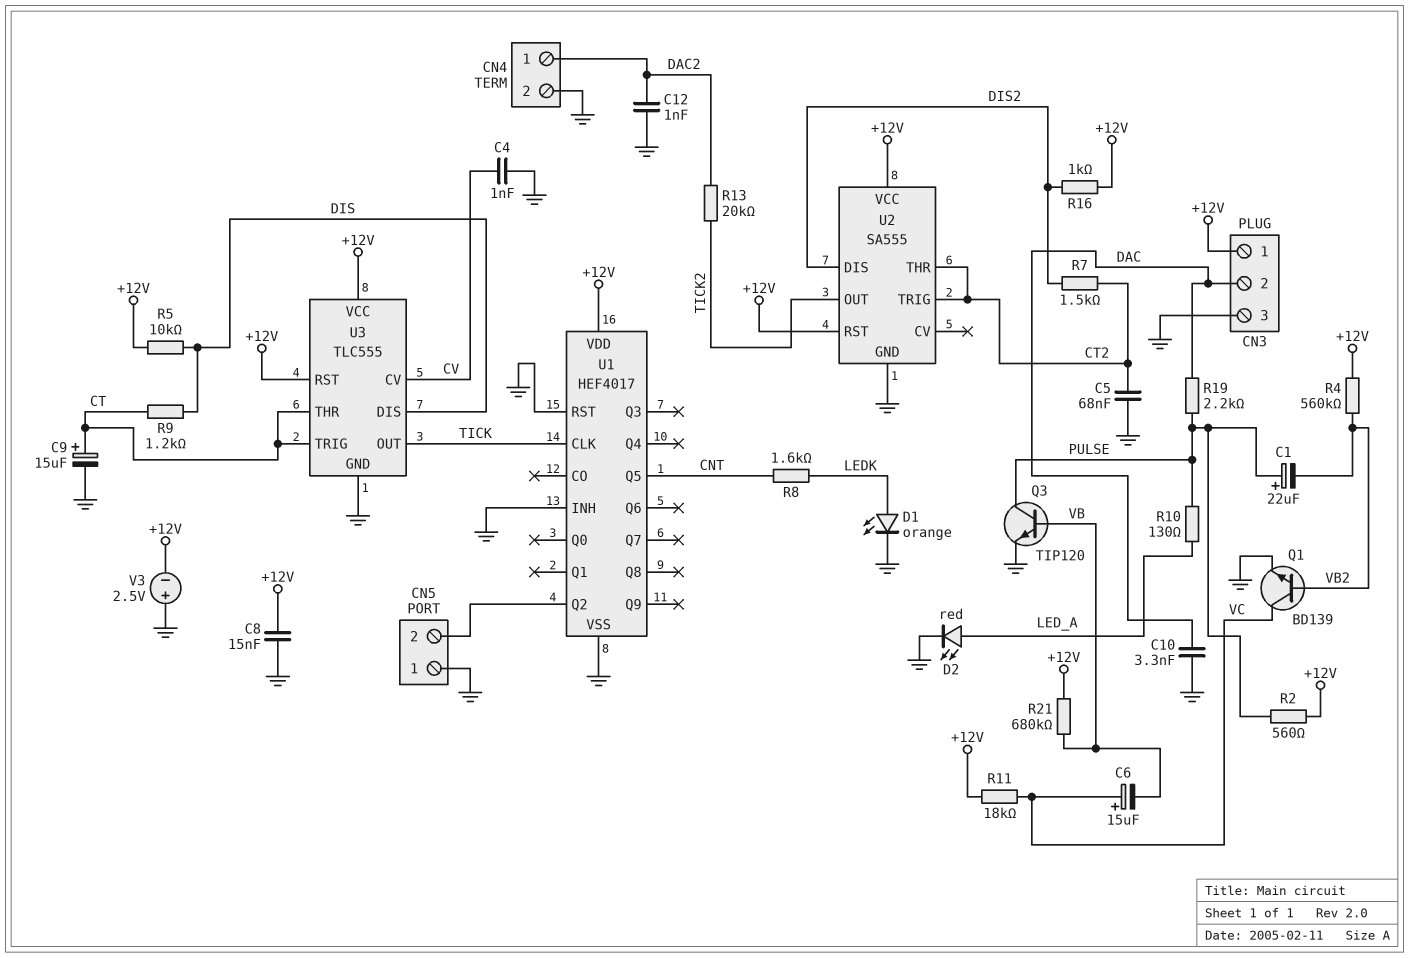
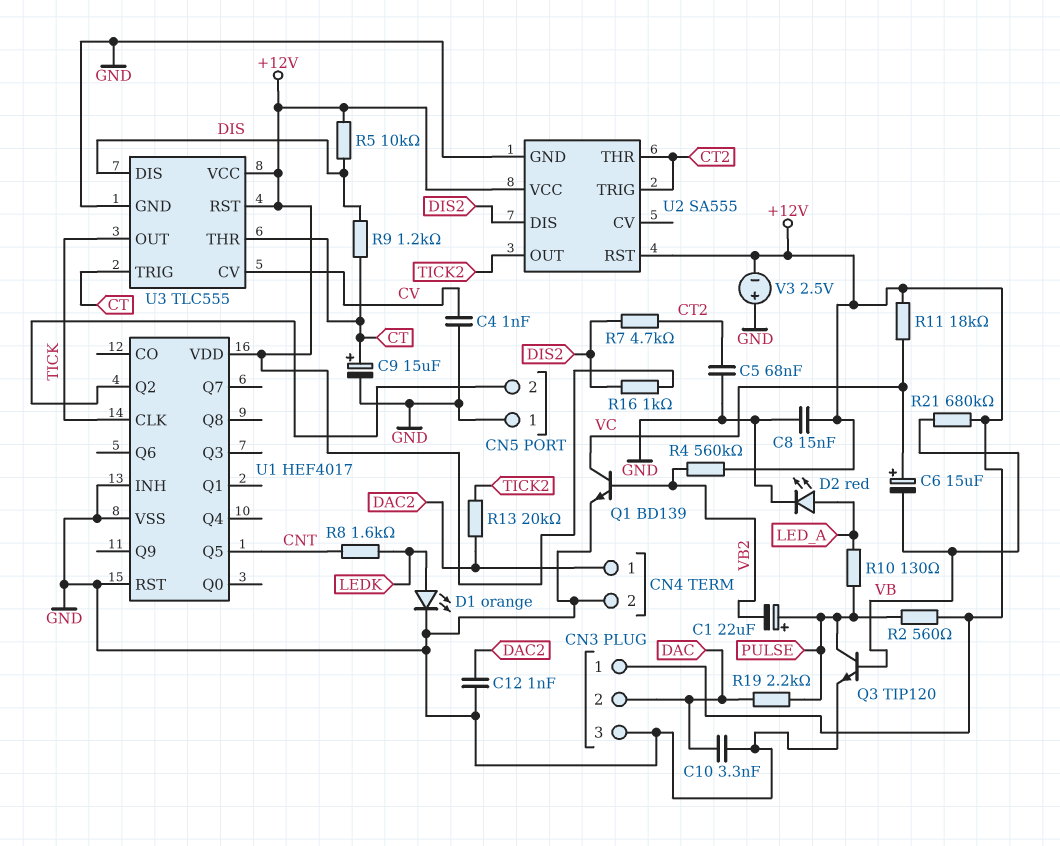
R7: 1.5k (CT2, DIS2) -> 4.7k (CT2, DIS2)

